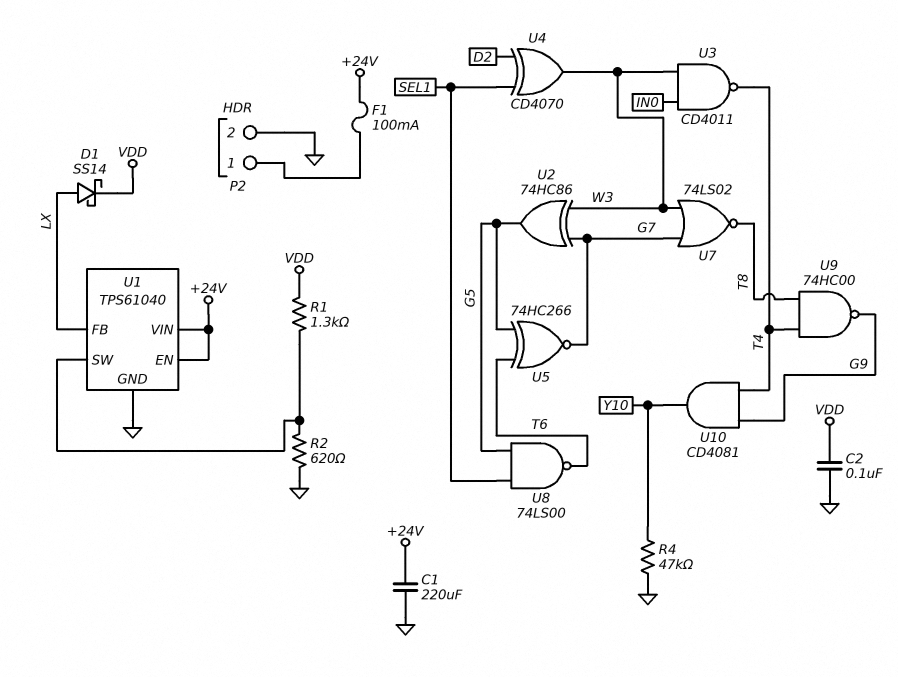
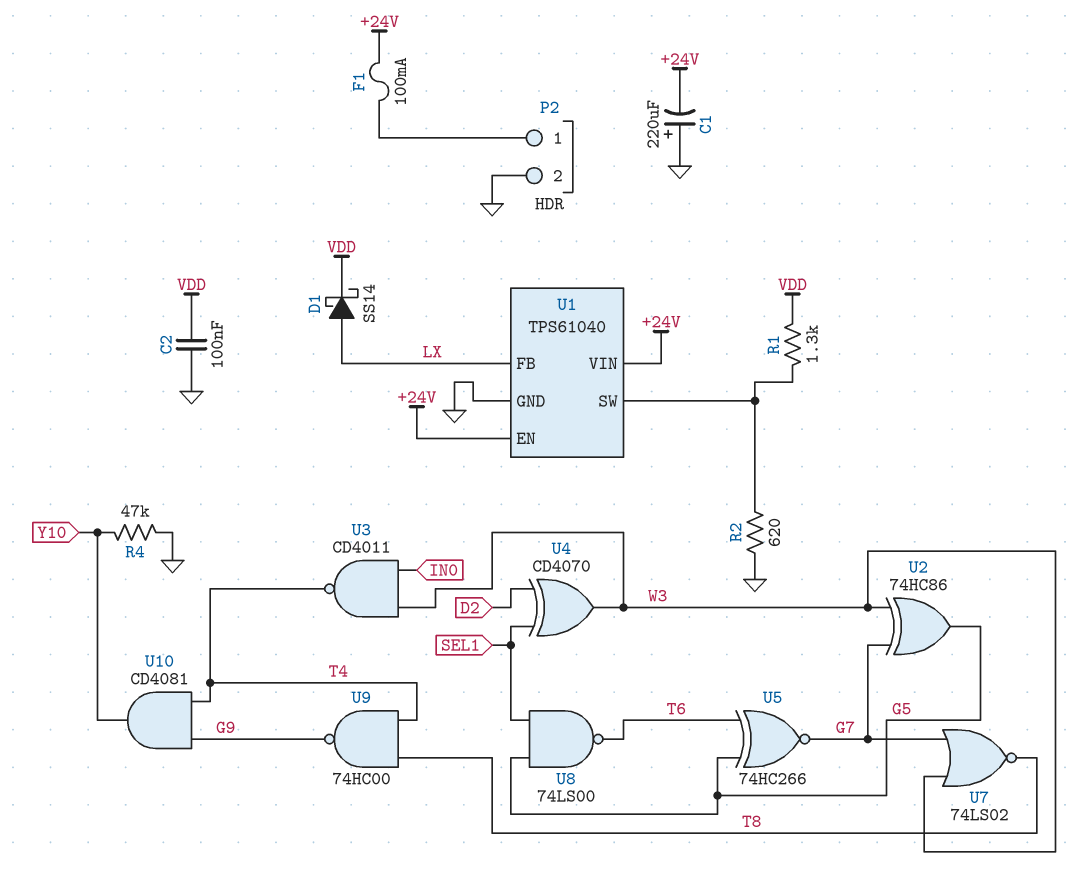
C1: 220uF (+24V, GND) -> 220uF (plus GND, minus +24V)

